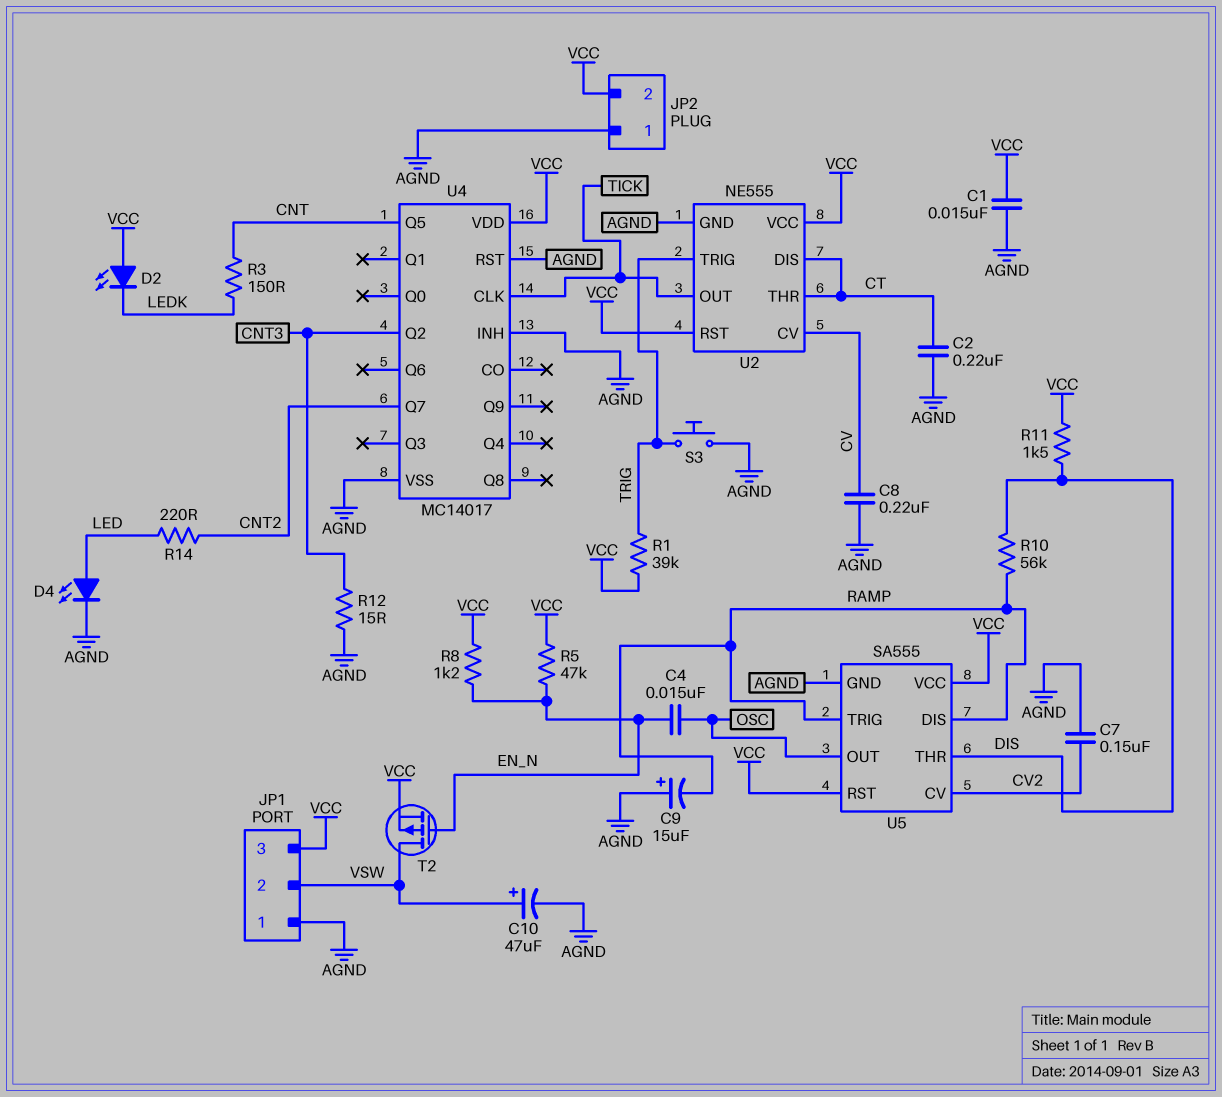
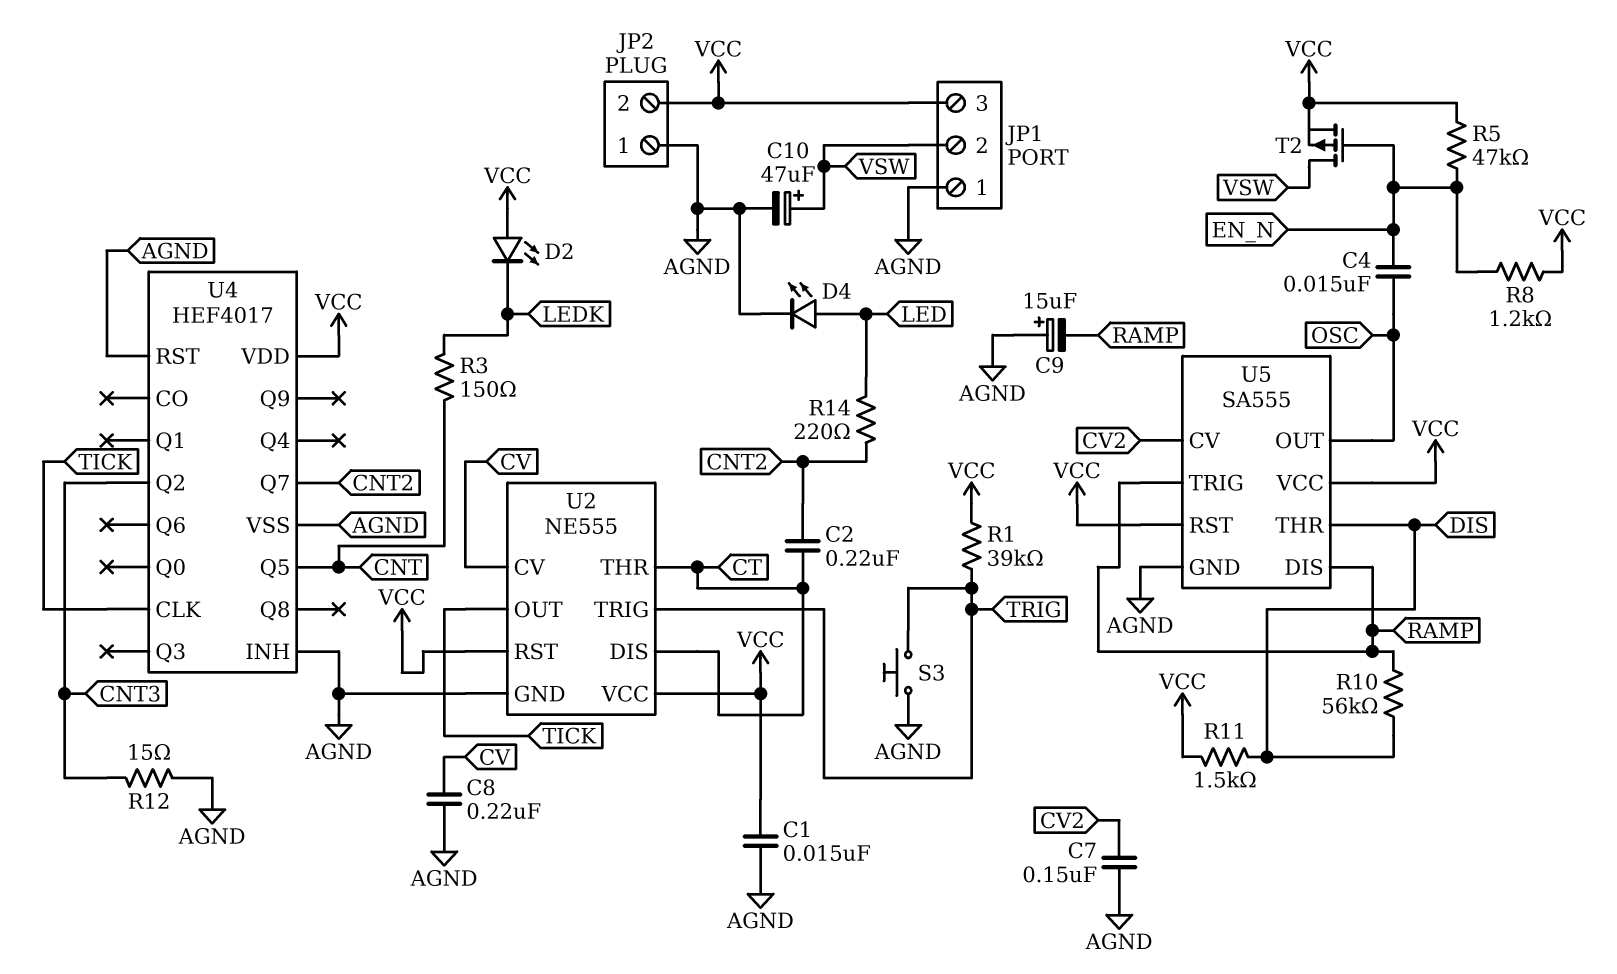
C2: 220nF (AGND, CT) -> 220nF (CNT2, CT)
U4: MC14017 -> HEF4017

